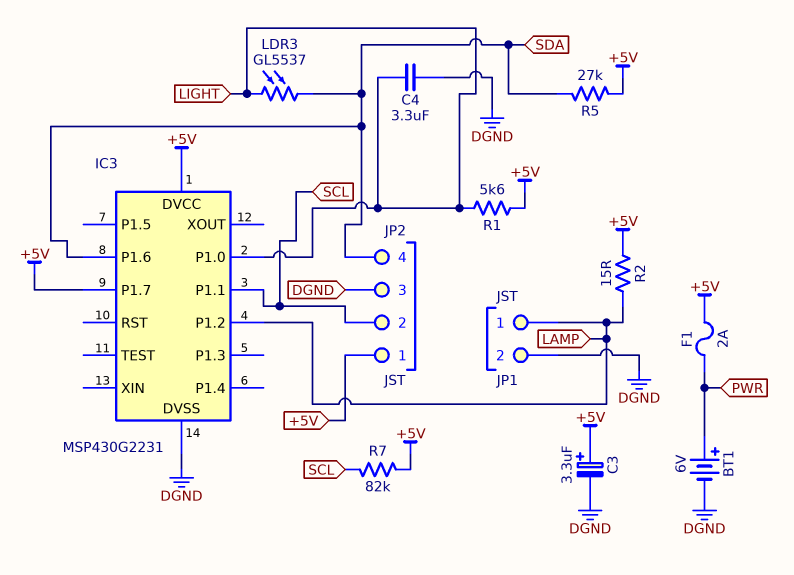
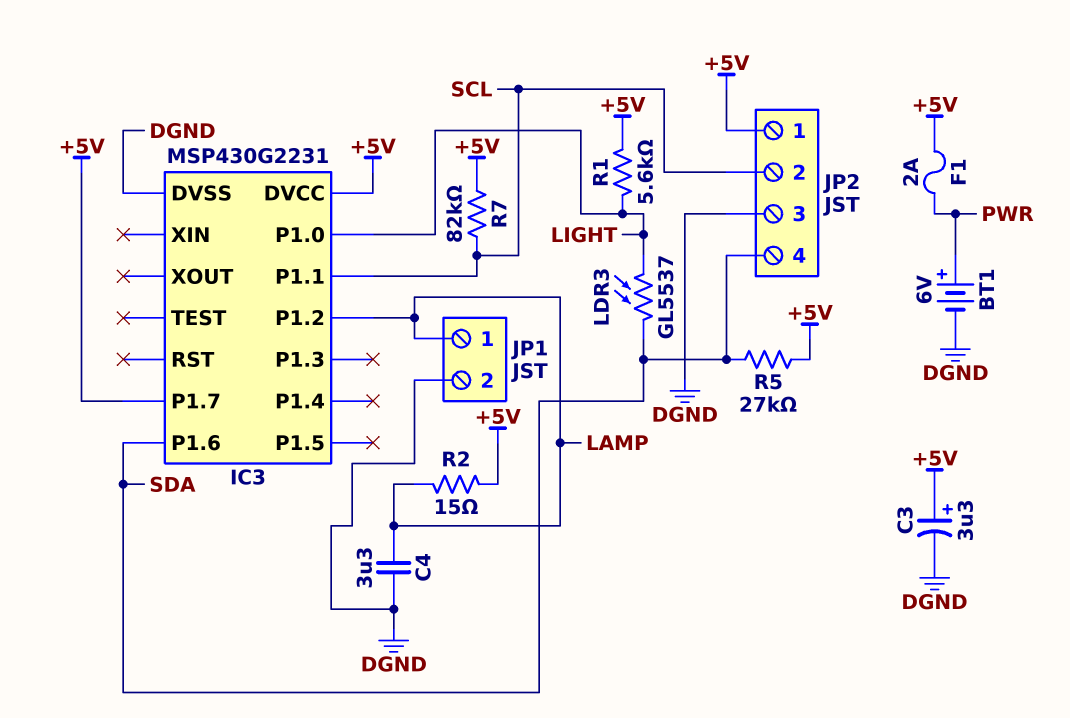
C4: 3.3uF (DGND, LIGHT) -> 3.3uF (DGND, LAMP)

